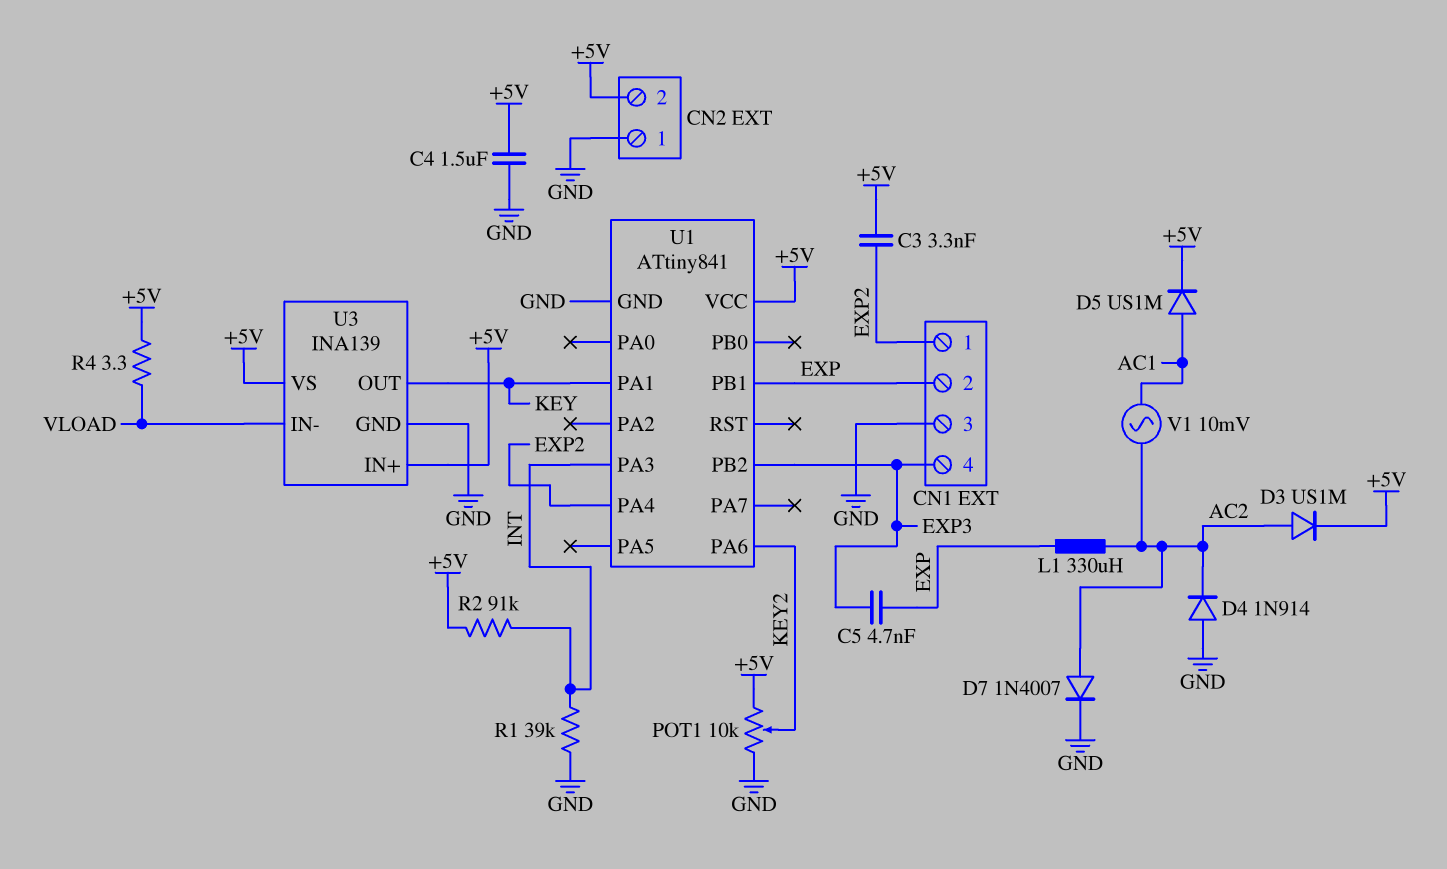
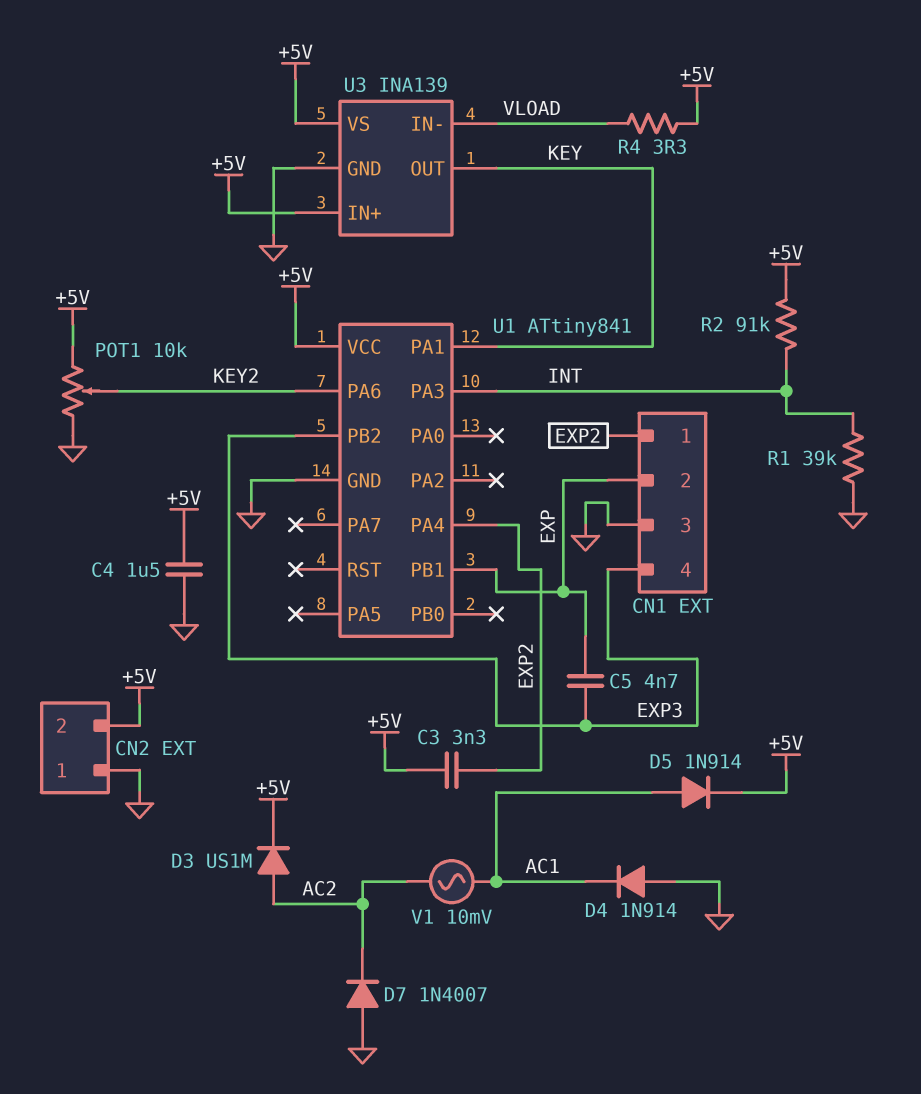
D4: diode 1N914 (A GND, K AC2) -> diode 1N914 (A GND, K AC1)
D5: diode US1M (A AC1, K +5V) -> diode 1N914 (A AC1, K +5V)
D7: diode 1N4007 (A AC2, K GND) -> diode 1N4007 (A GND, K AC2)
L1: 330uH (AC2, EXP) -> none

